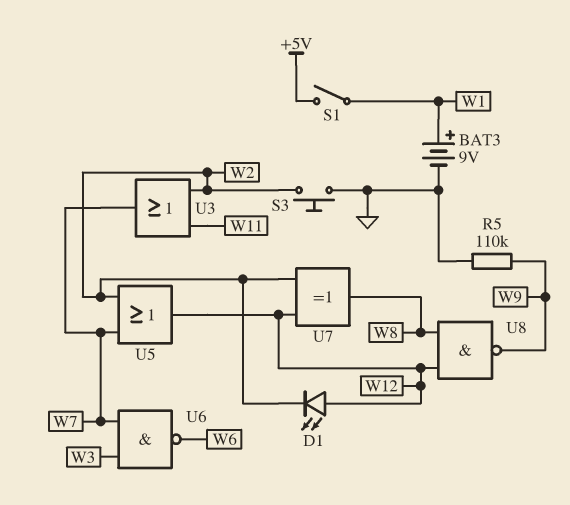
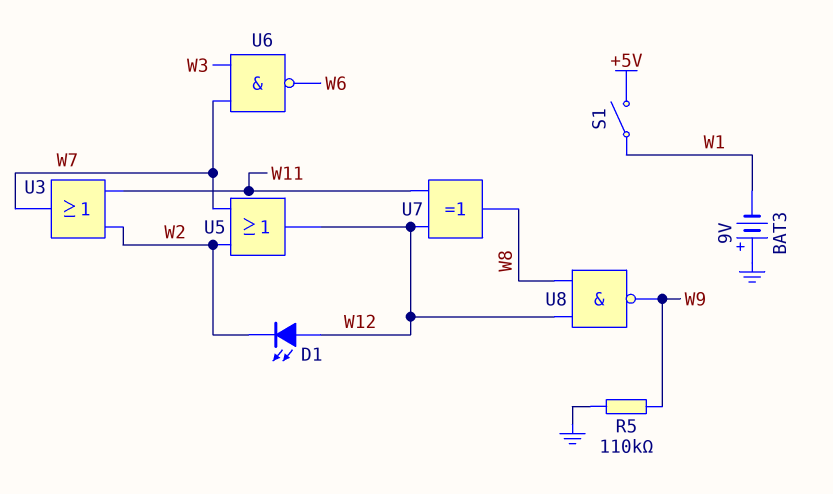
BAT3: 9V (plus W1, minus GND) -> 9V (plus GND, minus W1)
S3: button (GND, W2) -> none
U7: XOR (in W2, in W12, out W8) -> XOR (in W11, in W12, out W8)

